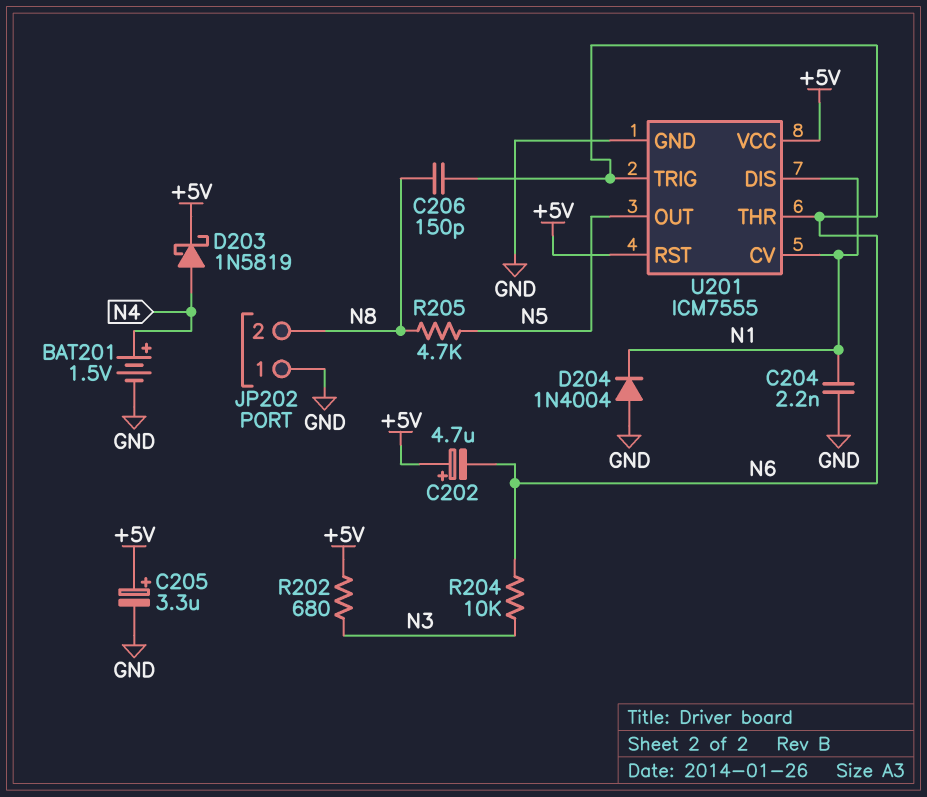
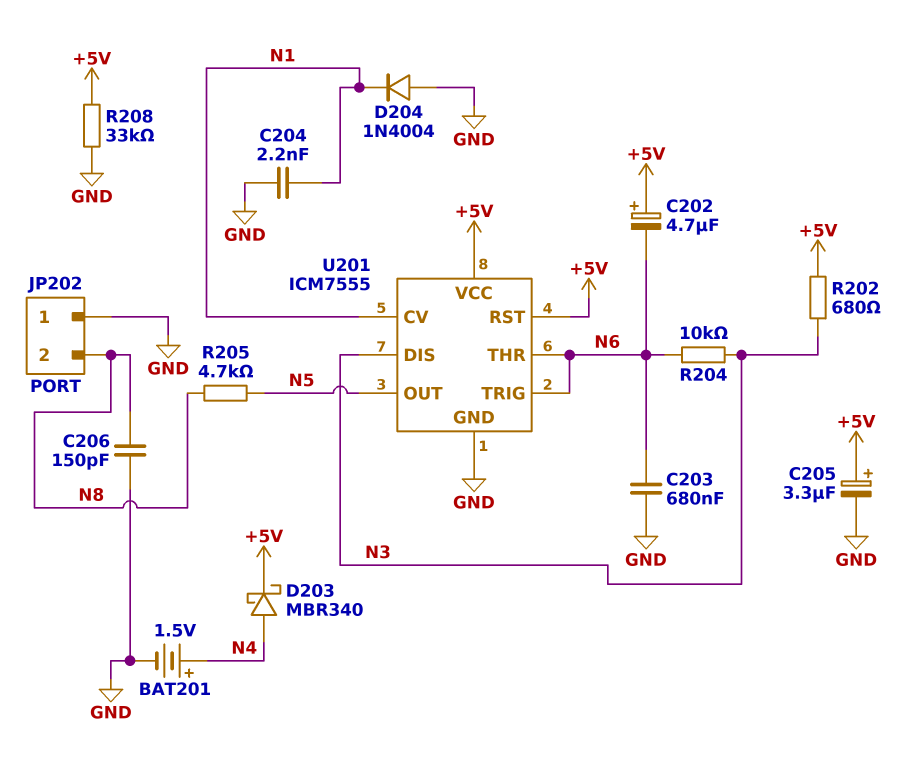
C203: none -> 680nF (GND, N6)
C206: 150pF (N6, N8) -> 150pF (GND, N8)
D203: schottky 1N5819 (A N4, K +5V) -> schottky MBR340 (A N4, K +5V)
R208: none -> 33k (+5V, GND)
U201 pin DIS: N1 -> N3

